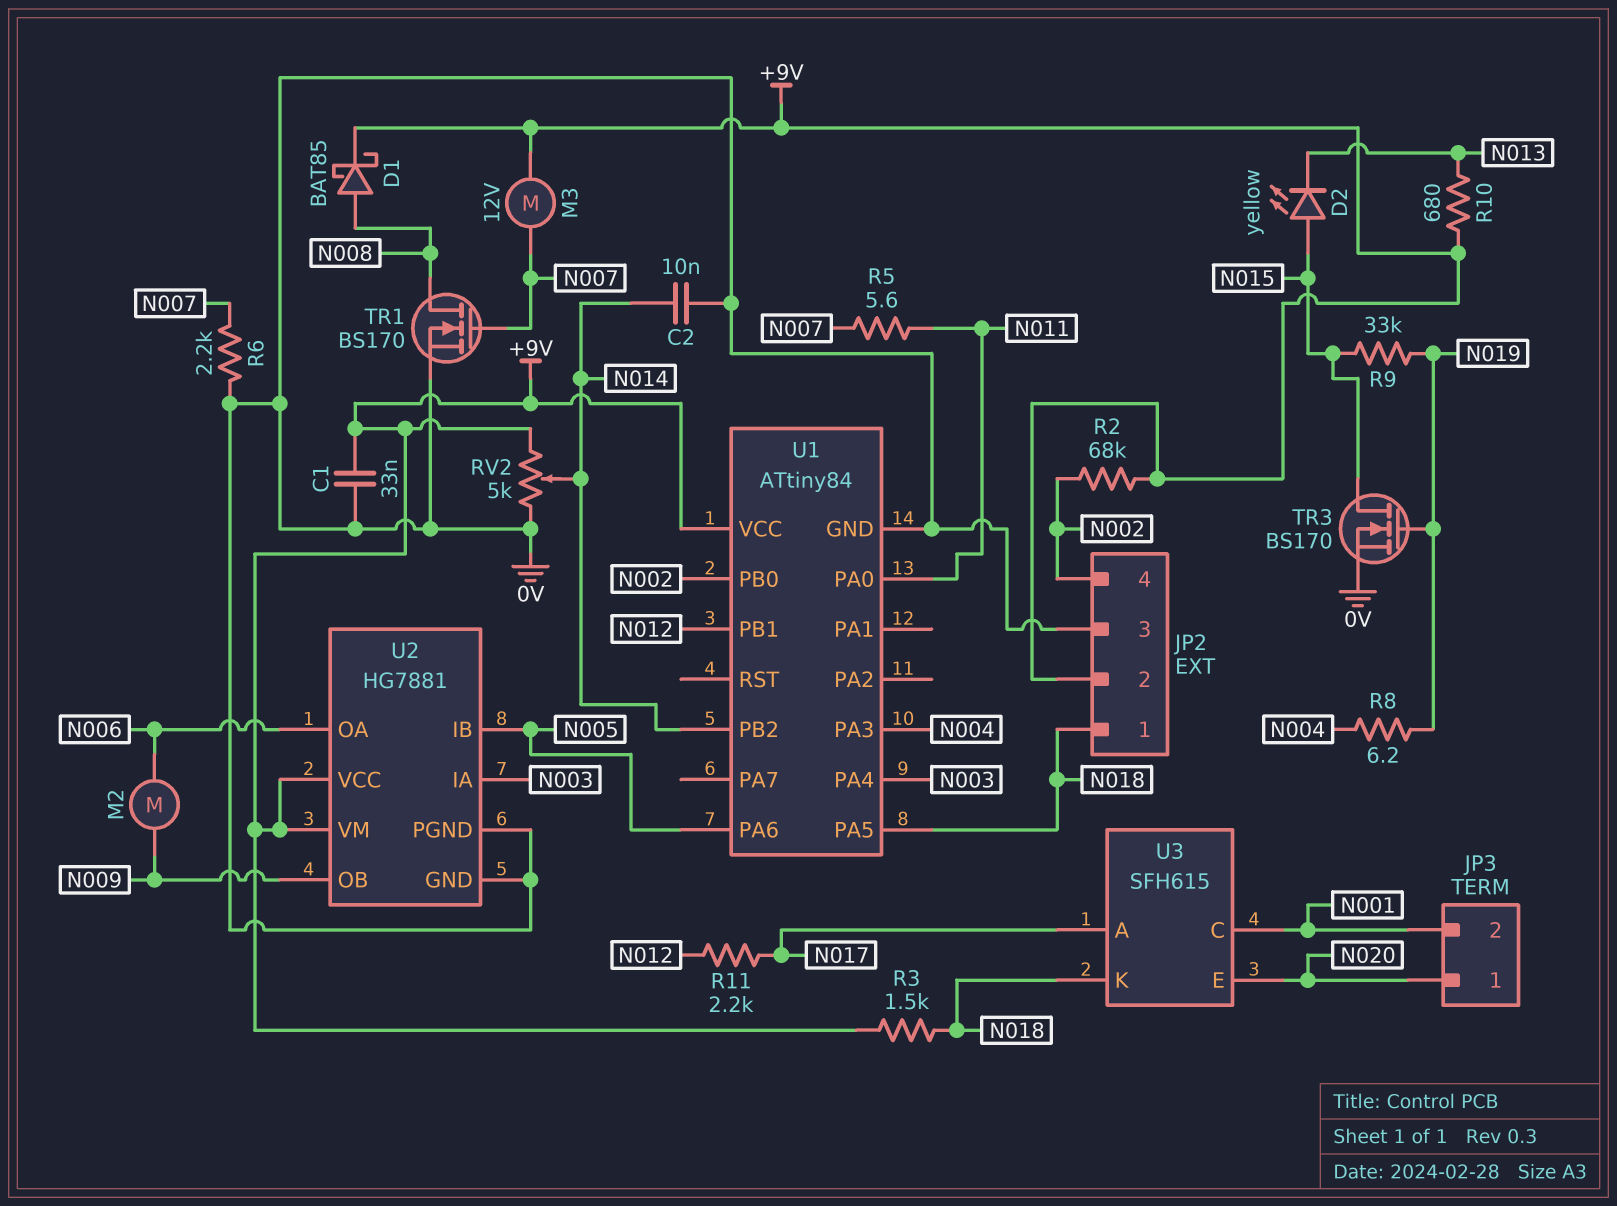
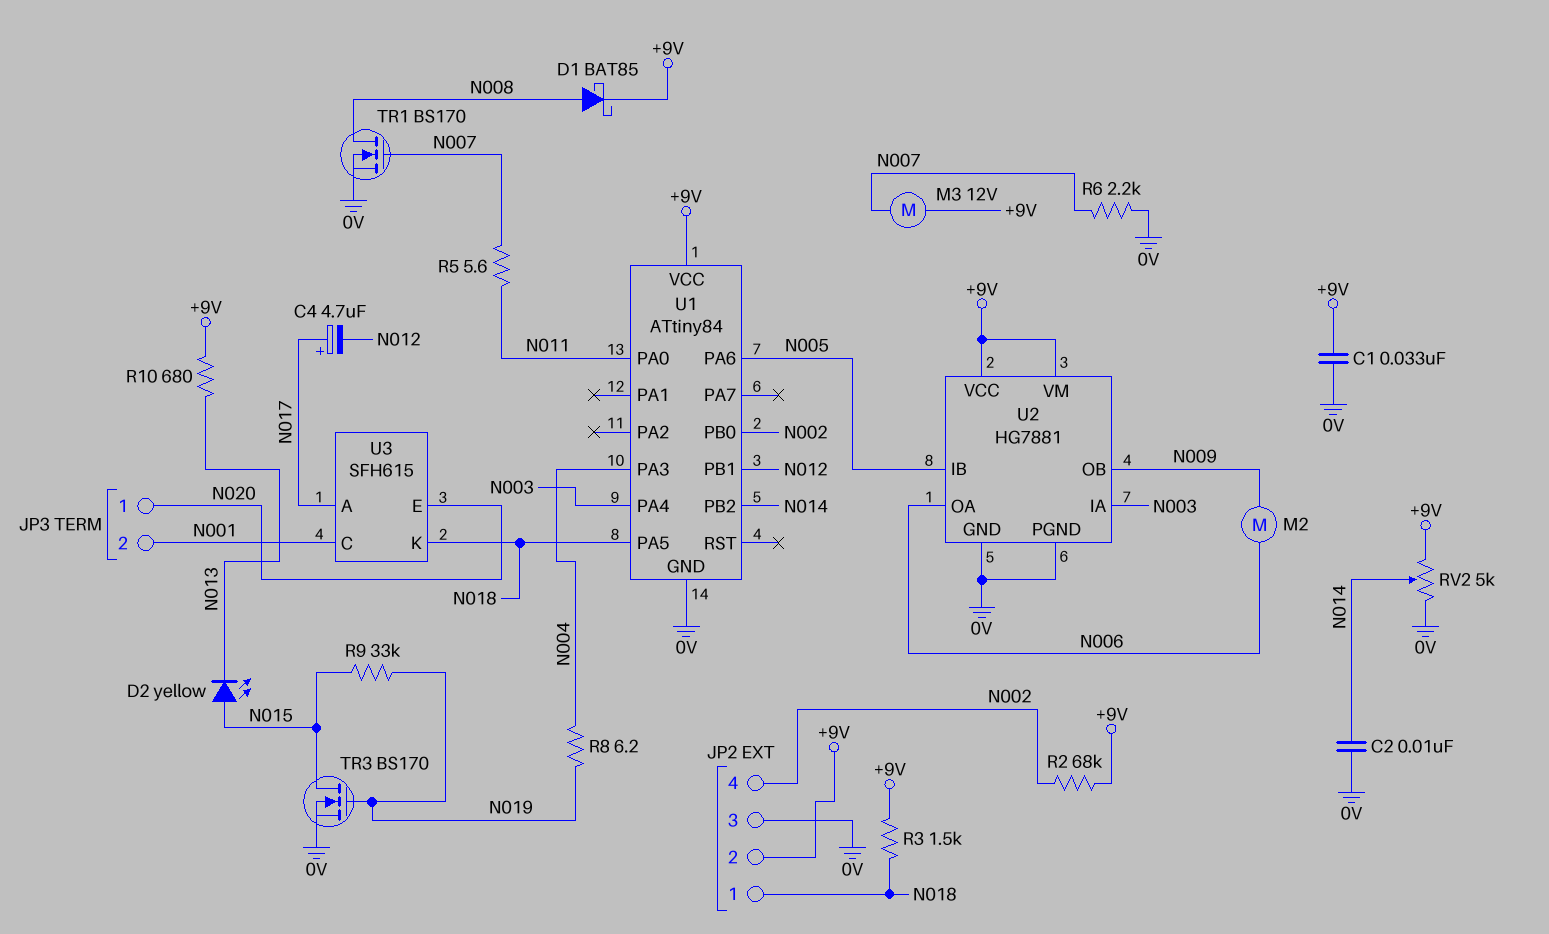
C4: none -> 4.7uF (plus N017, minus N012)
R11: 2.2k (N012, N017) -> none

